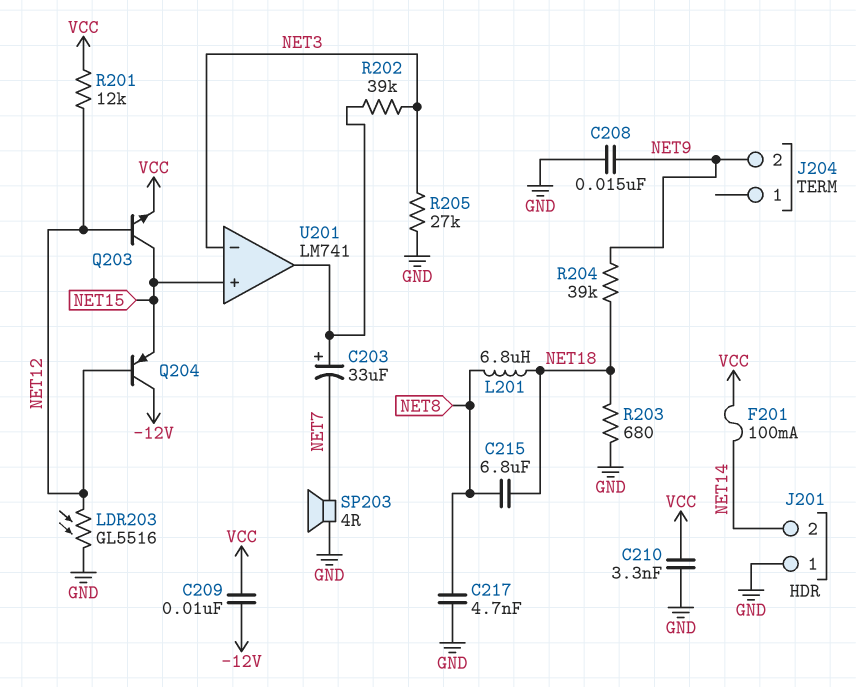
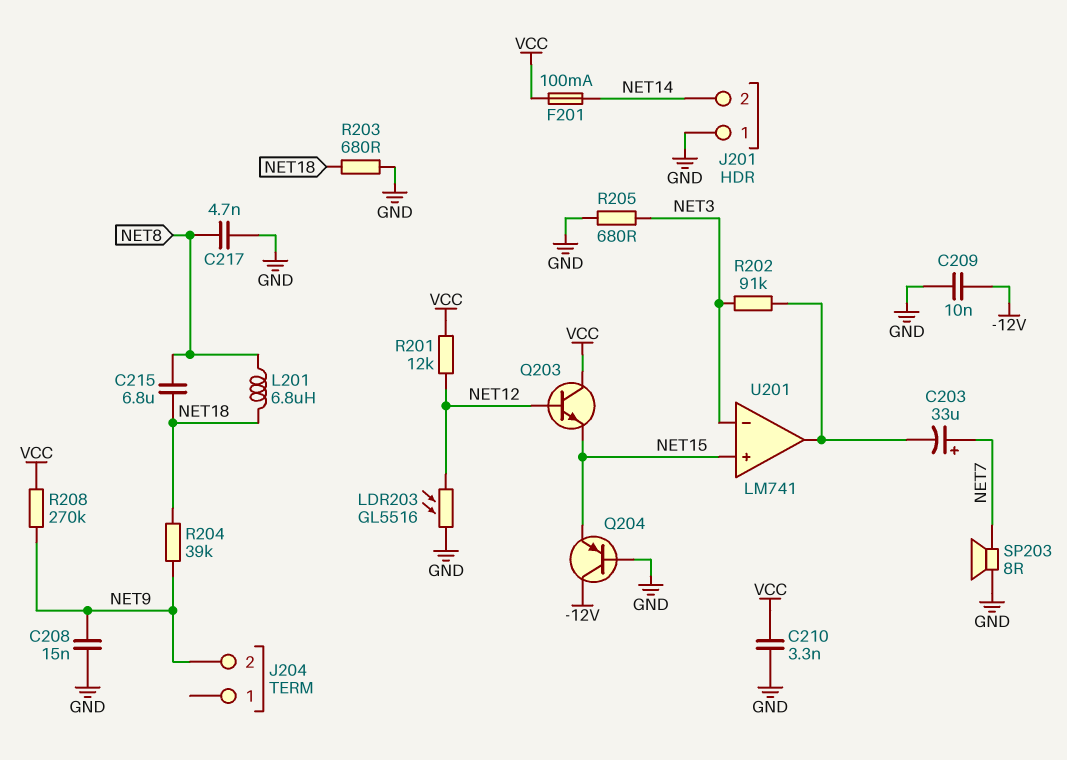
C203: 33uF (plus U201/out, minus NET7) -> 33uF (plus NET7, minus U201/out)
C209: 10nF (-12V, VCC) -> 10nF (-12V, GND)
Q203: NPN (B NET12, C NET15, E VCC) -> NPN (B NET12, C VCC, E NET15)
Q204: PNP (B NET12, C -12V, E NET15) -> PNP (B GND, C -12V, E NET15)
R202: 39k (NET3, U201/out) -> 91k (NET3, U201/out)
R205: 27k (GND, NET3) -> 680 (GND, NET3)
R208: none -> 270k (NET9, VCC)
SP203: speaker 4R (GND, NET7) -> speaker 8R (GND, NET7)

